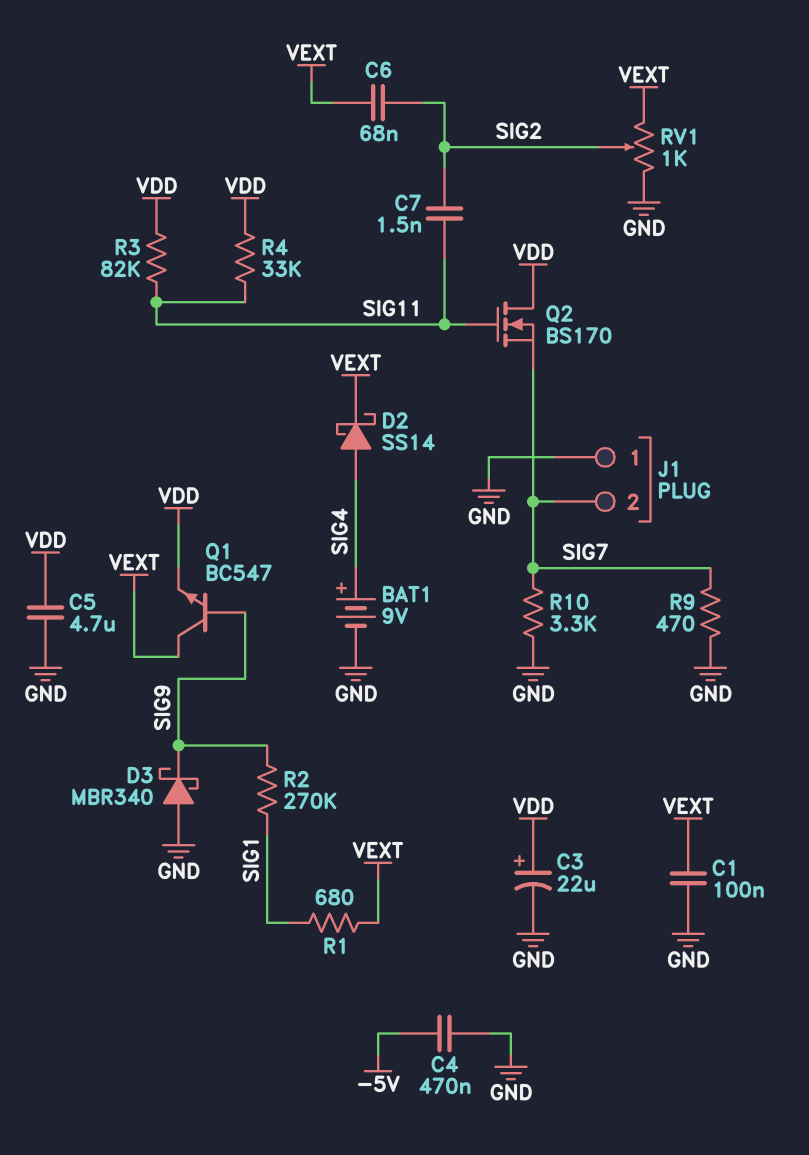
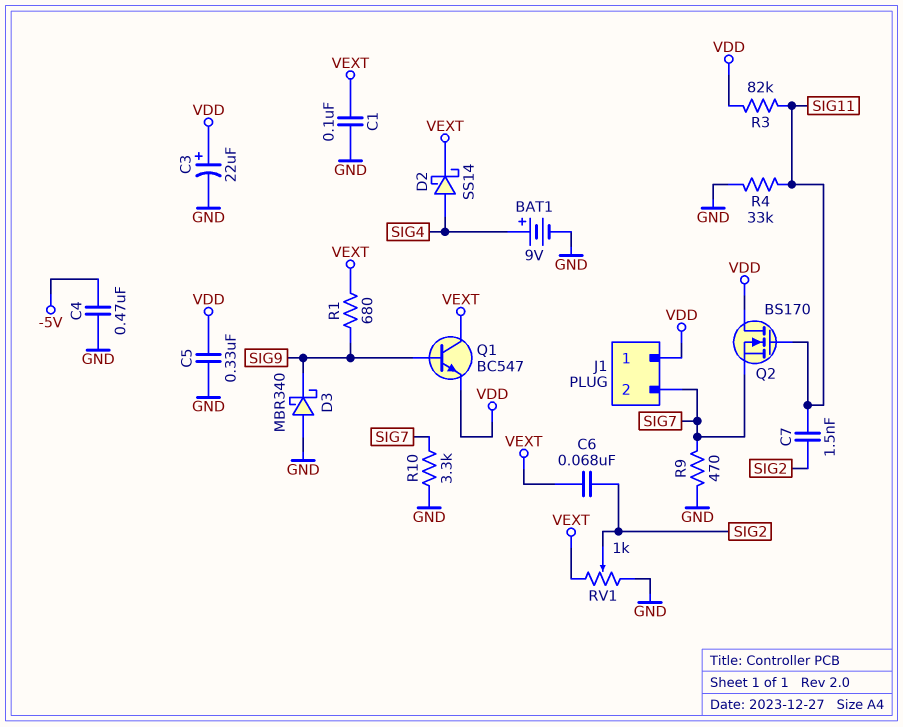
C5: 4.7uF (GND, VDD) -> 330nF (GND, VDD)
J1 pin 1: GND -> VDD
R1: 680 (SIG1, VEXT) -> 680 (SIG9, VEXT)
R2: 270k (SIG1, SIG9) -> none
R4: 33k (SIG11, VDD) -> 33k (GND, SIG11)

